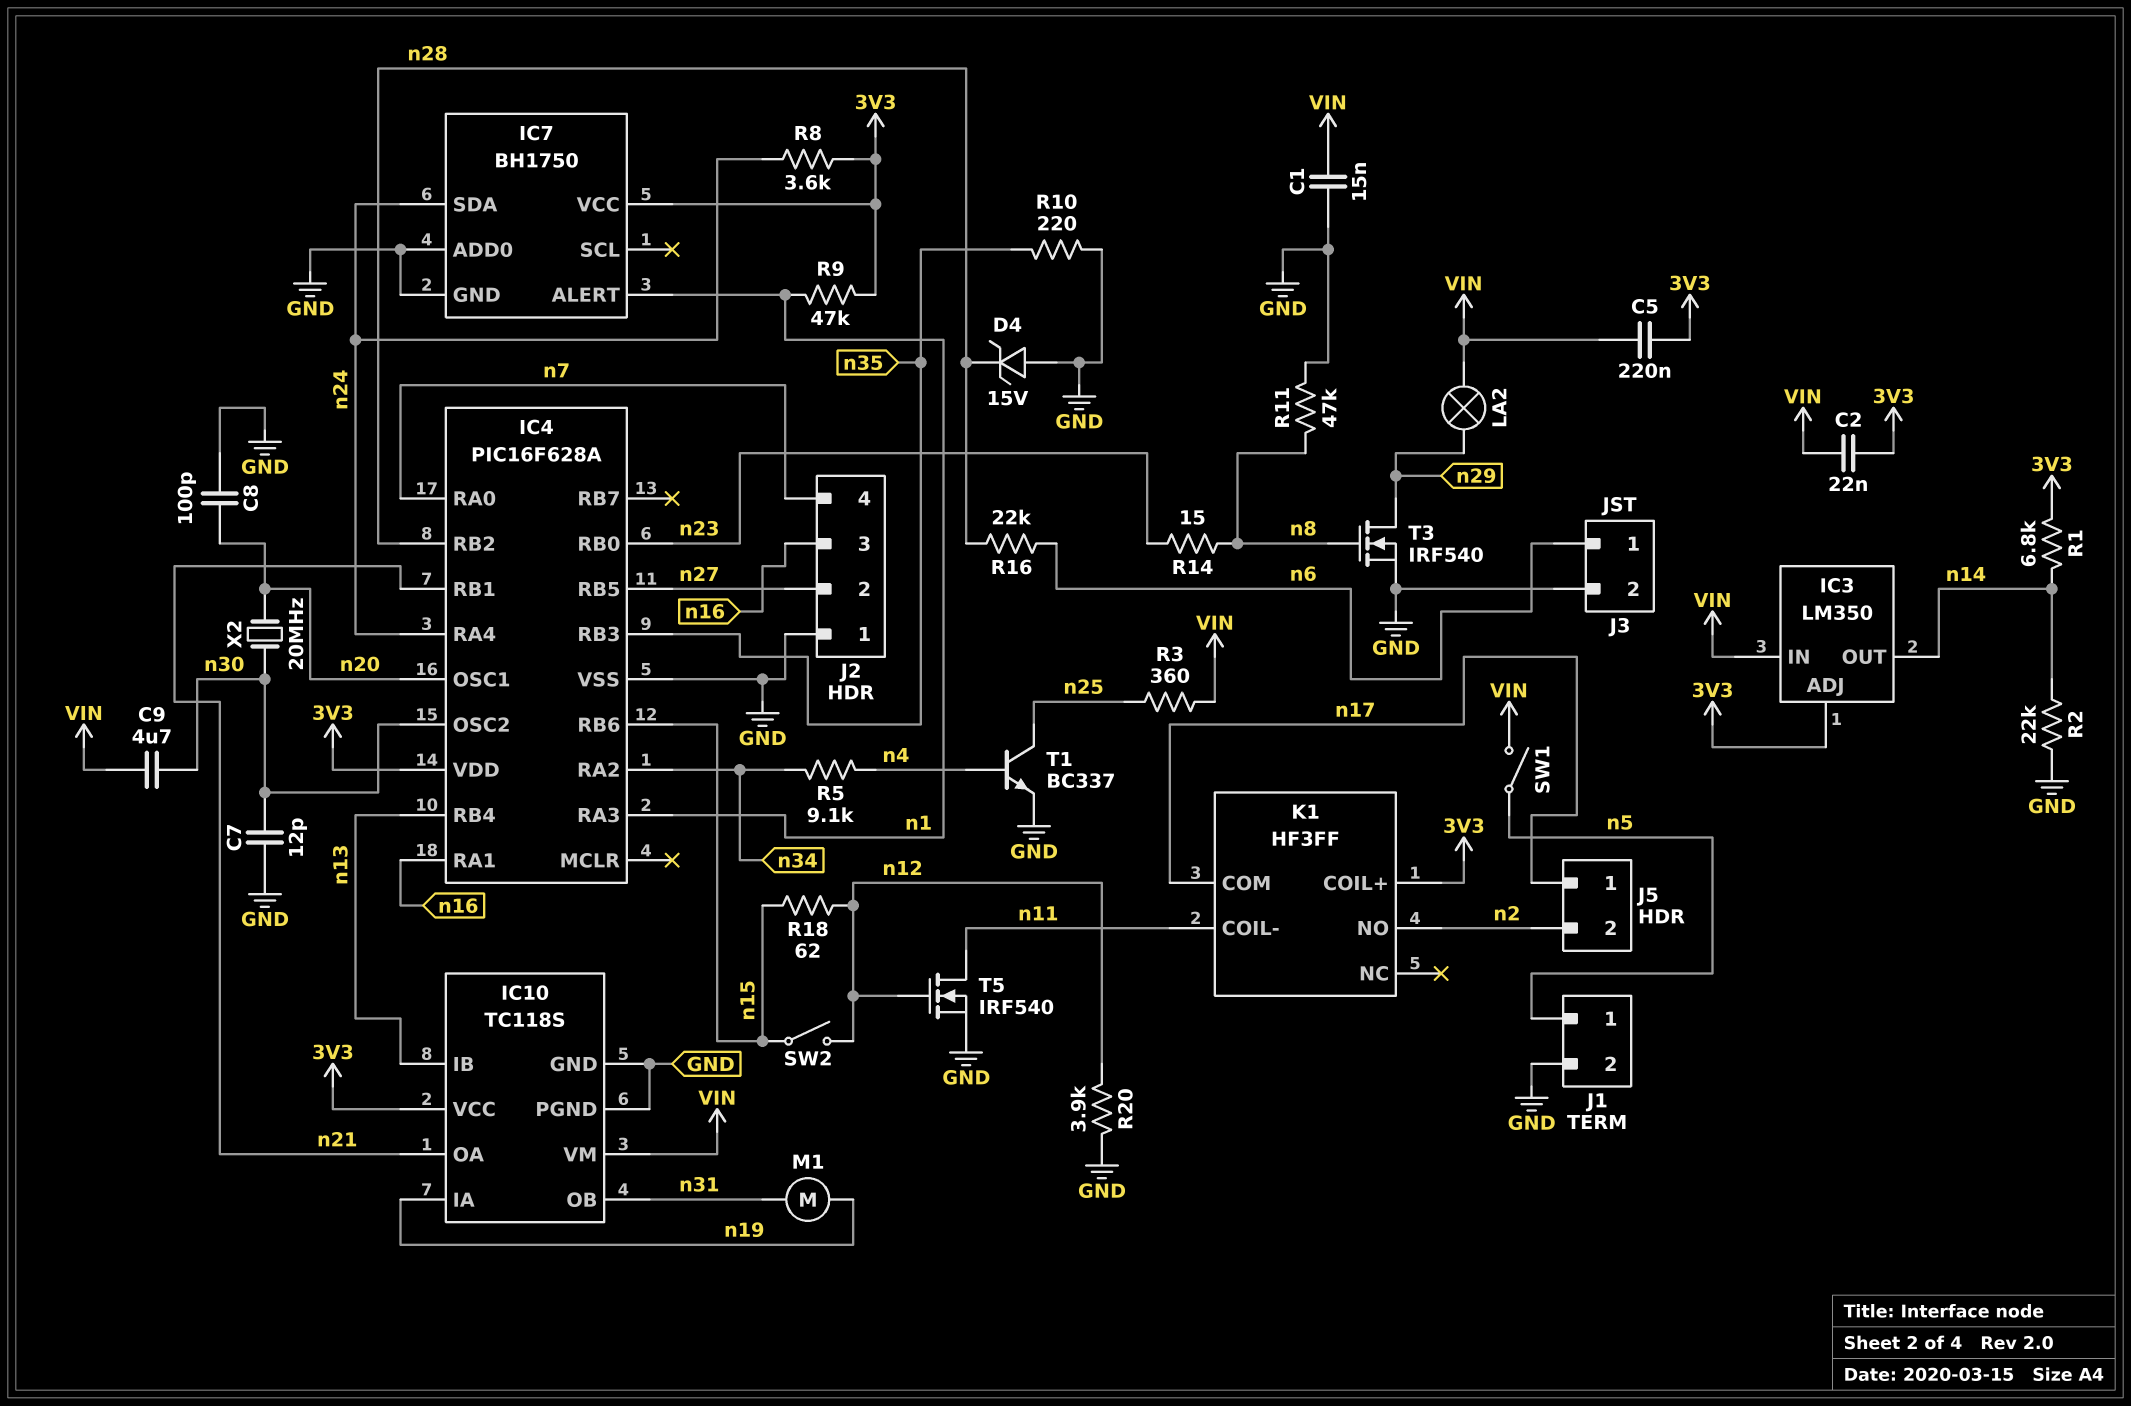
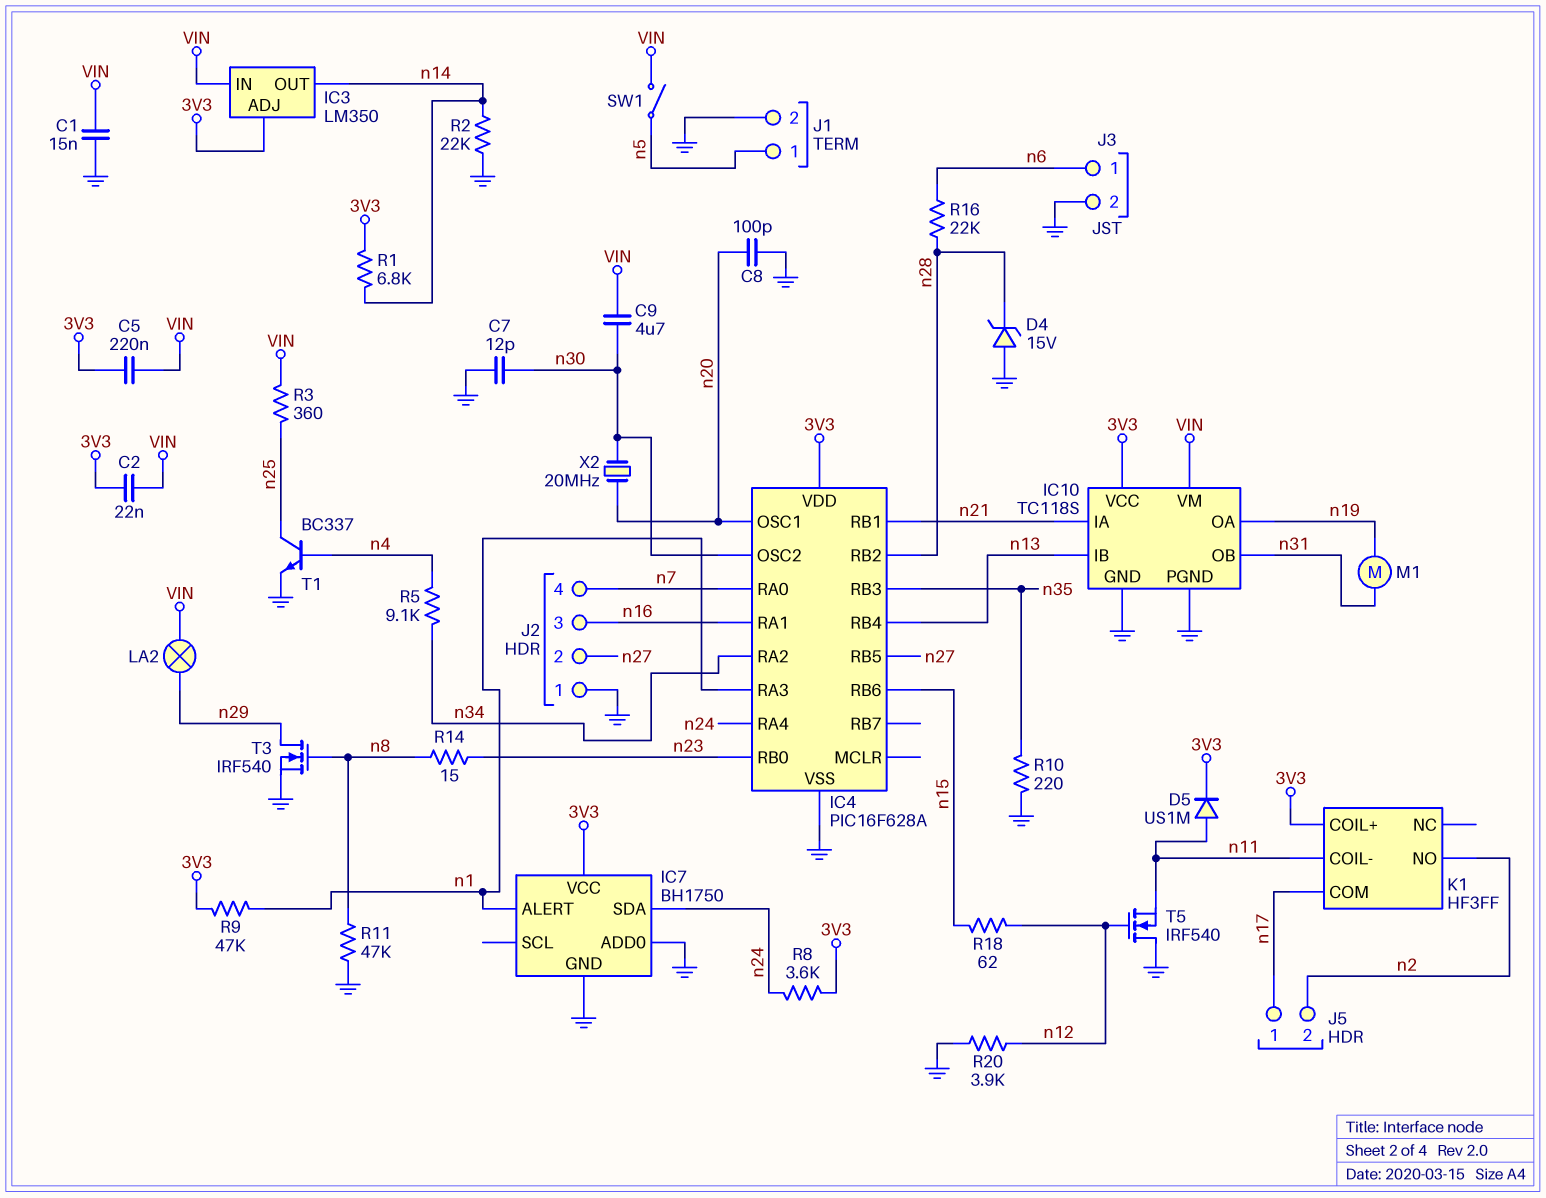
D5: none -> diode US1M (A n11, K 3V3)
IC10 pin IA: n19 -> n21
IC10 pin OA: n21 -> n19
SW2: switch (n12, n15) -> none
T5: NMOS IRF540 (G n12, D n11, S GND) -> NMOS IRF540 (G n12, D GND, S n11)

